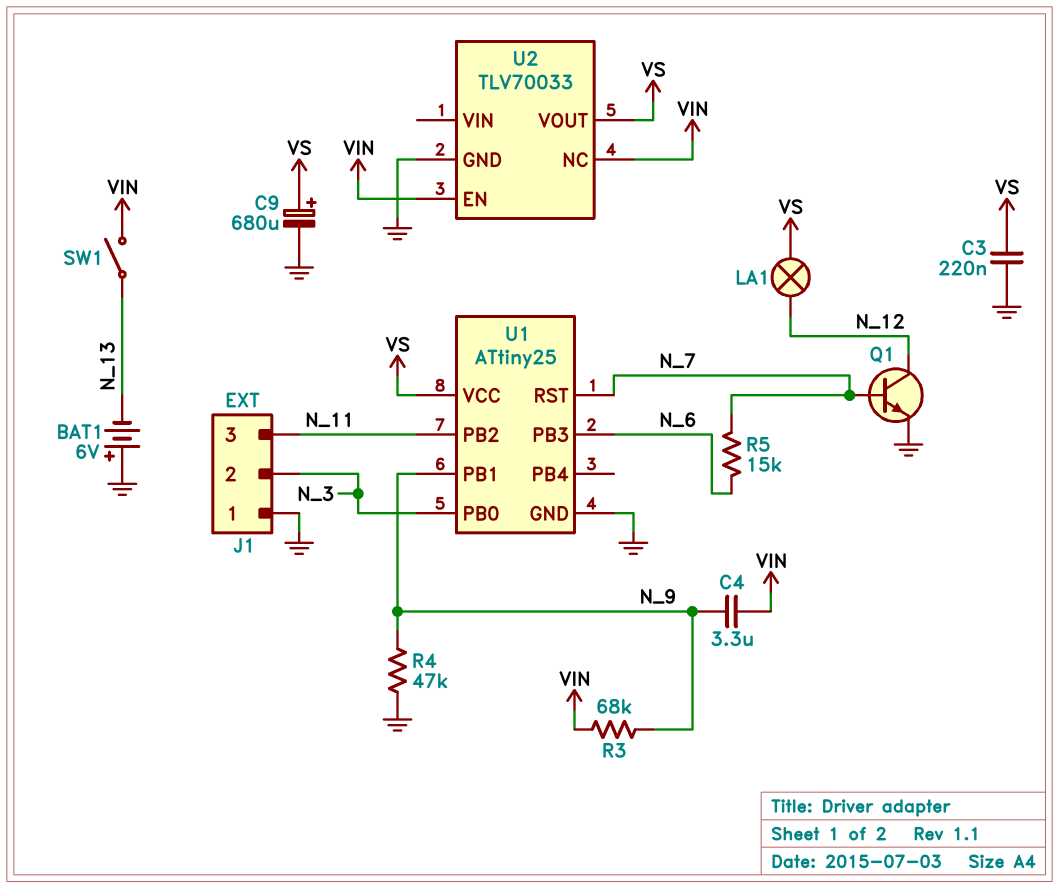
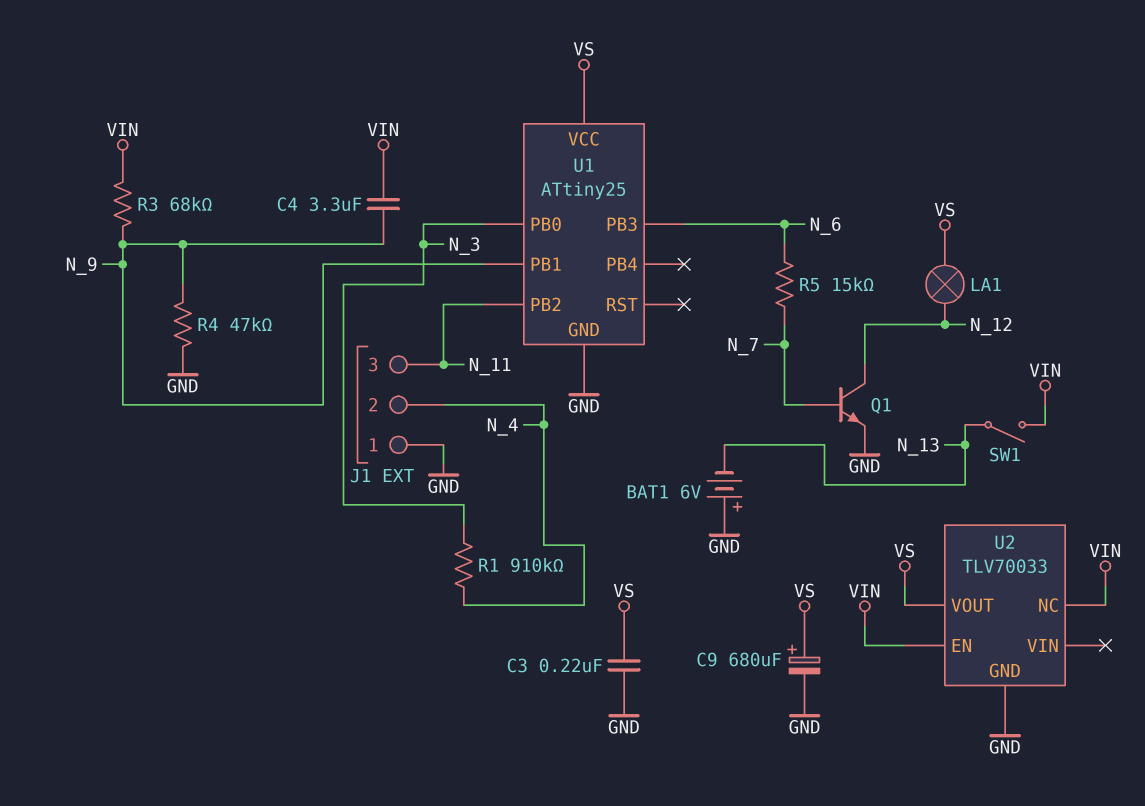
J1 pin 2: N_3 -> N_4
R1: none -> 910k (N_3, N_4)
U1 pin RST: N_7 -> none

